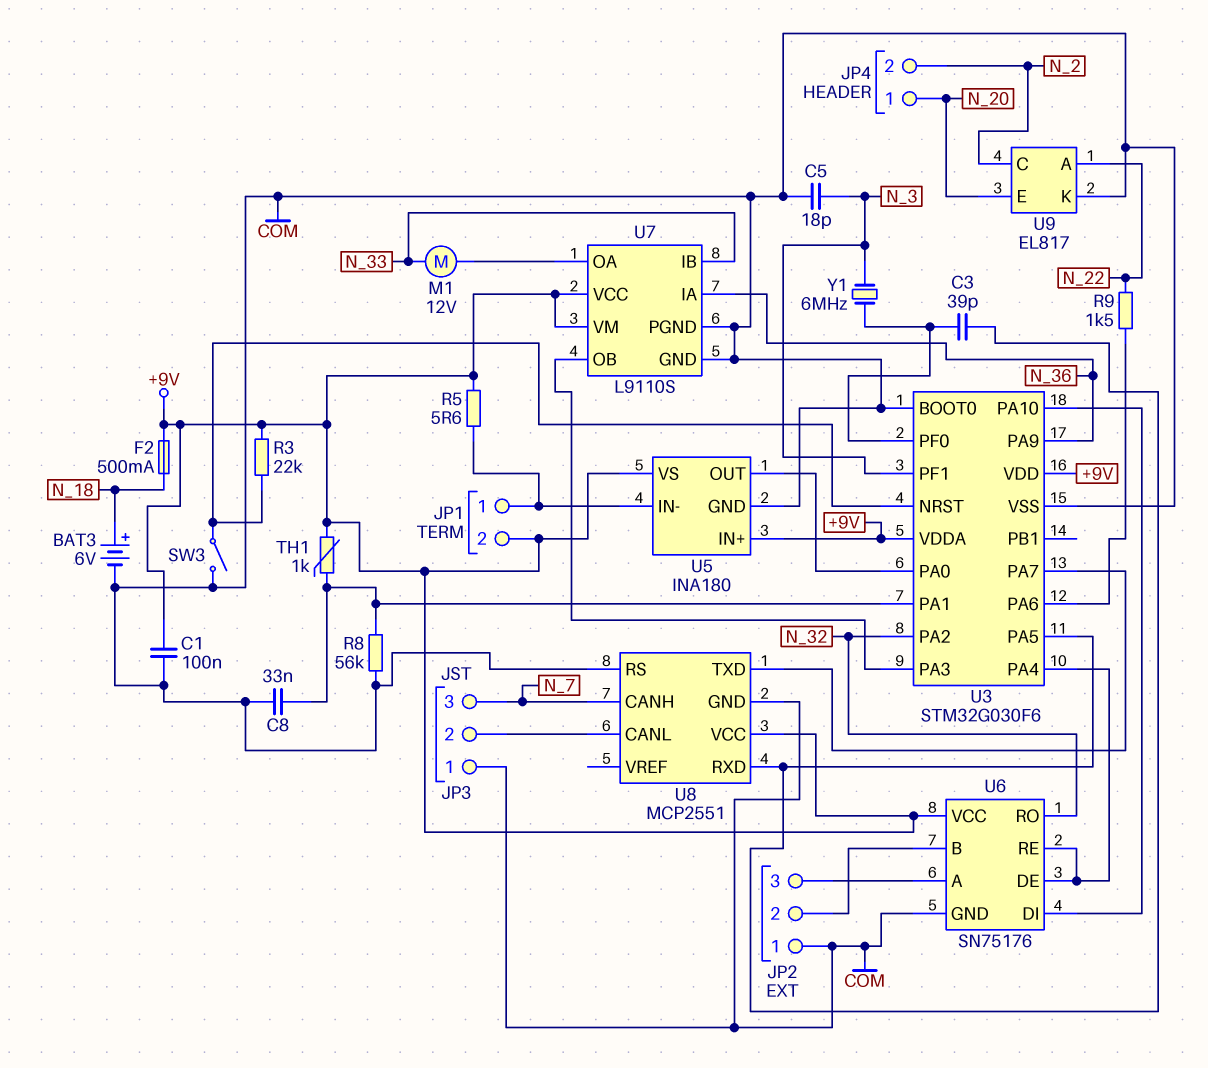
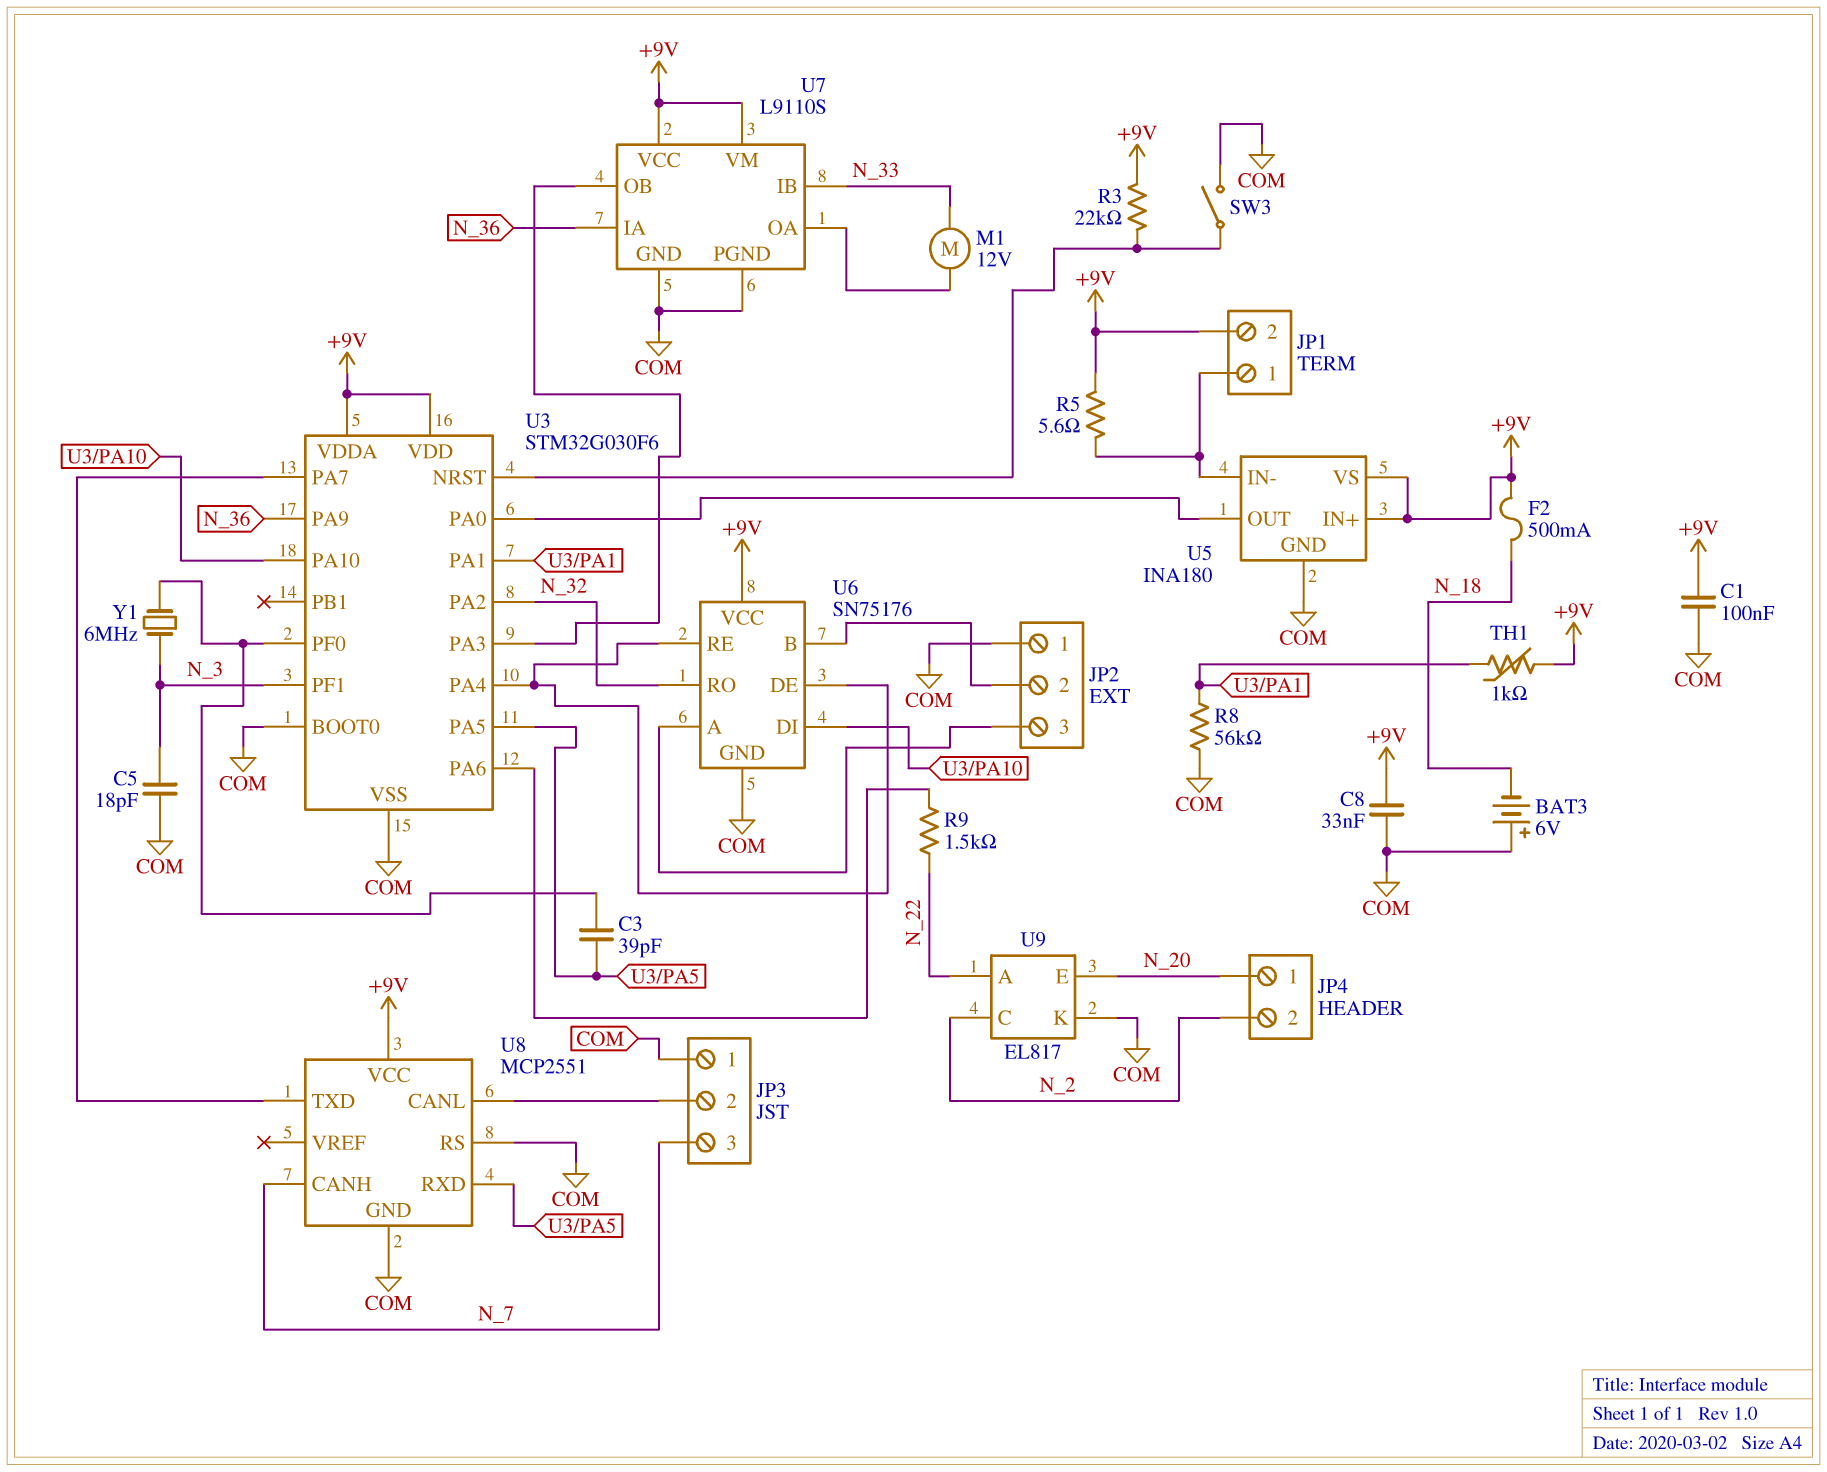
BAT3: 6V (plus N_18, minus COM) -> 6V (plus COM, minus N_18)
C8: 33nF (COM, U3/PA1) -> 33nF (+9V, COM)

